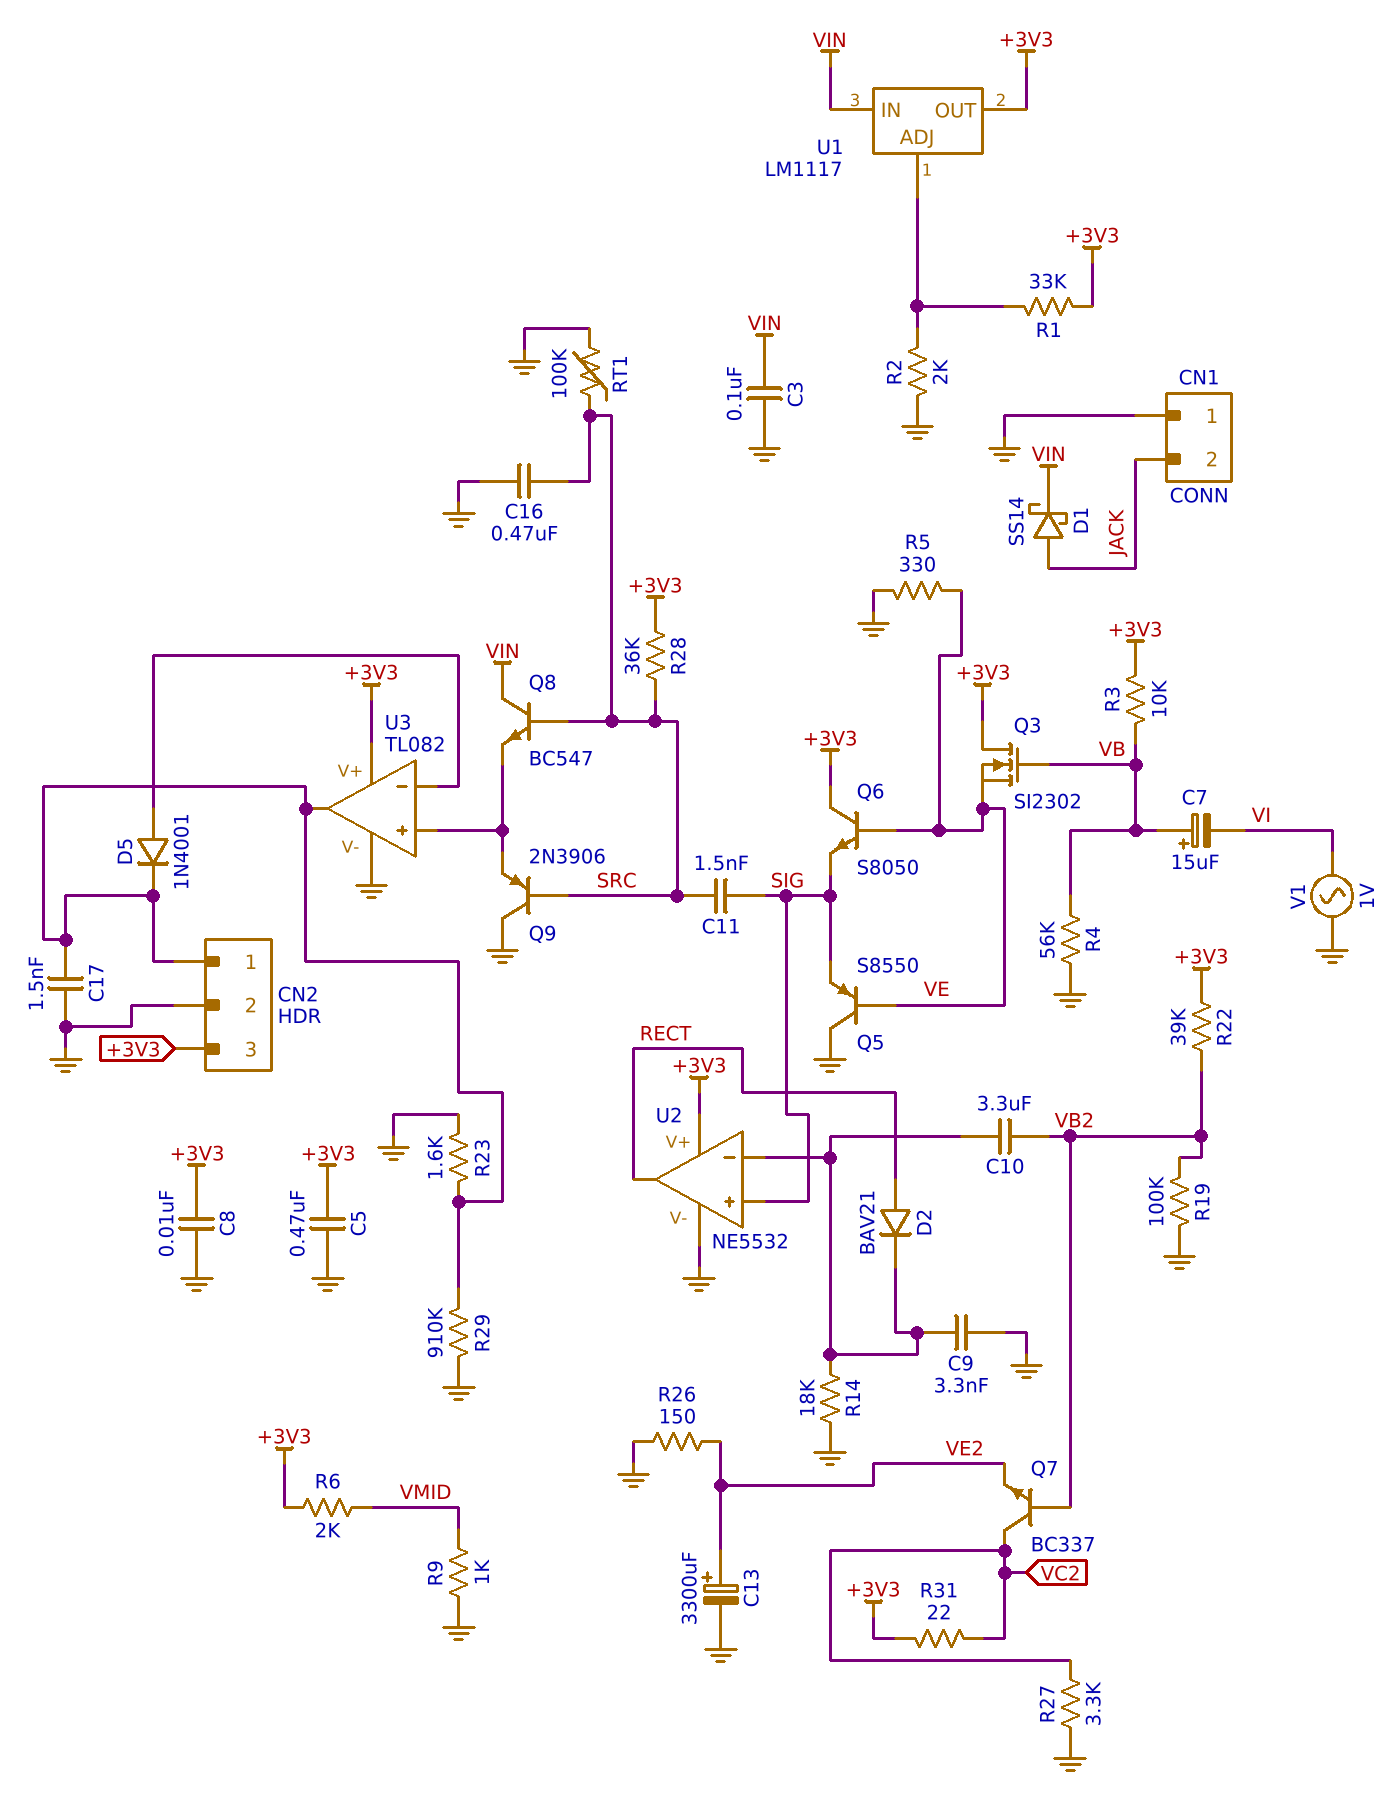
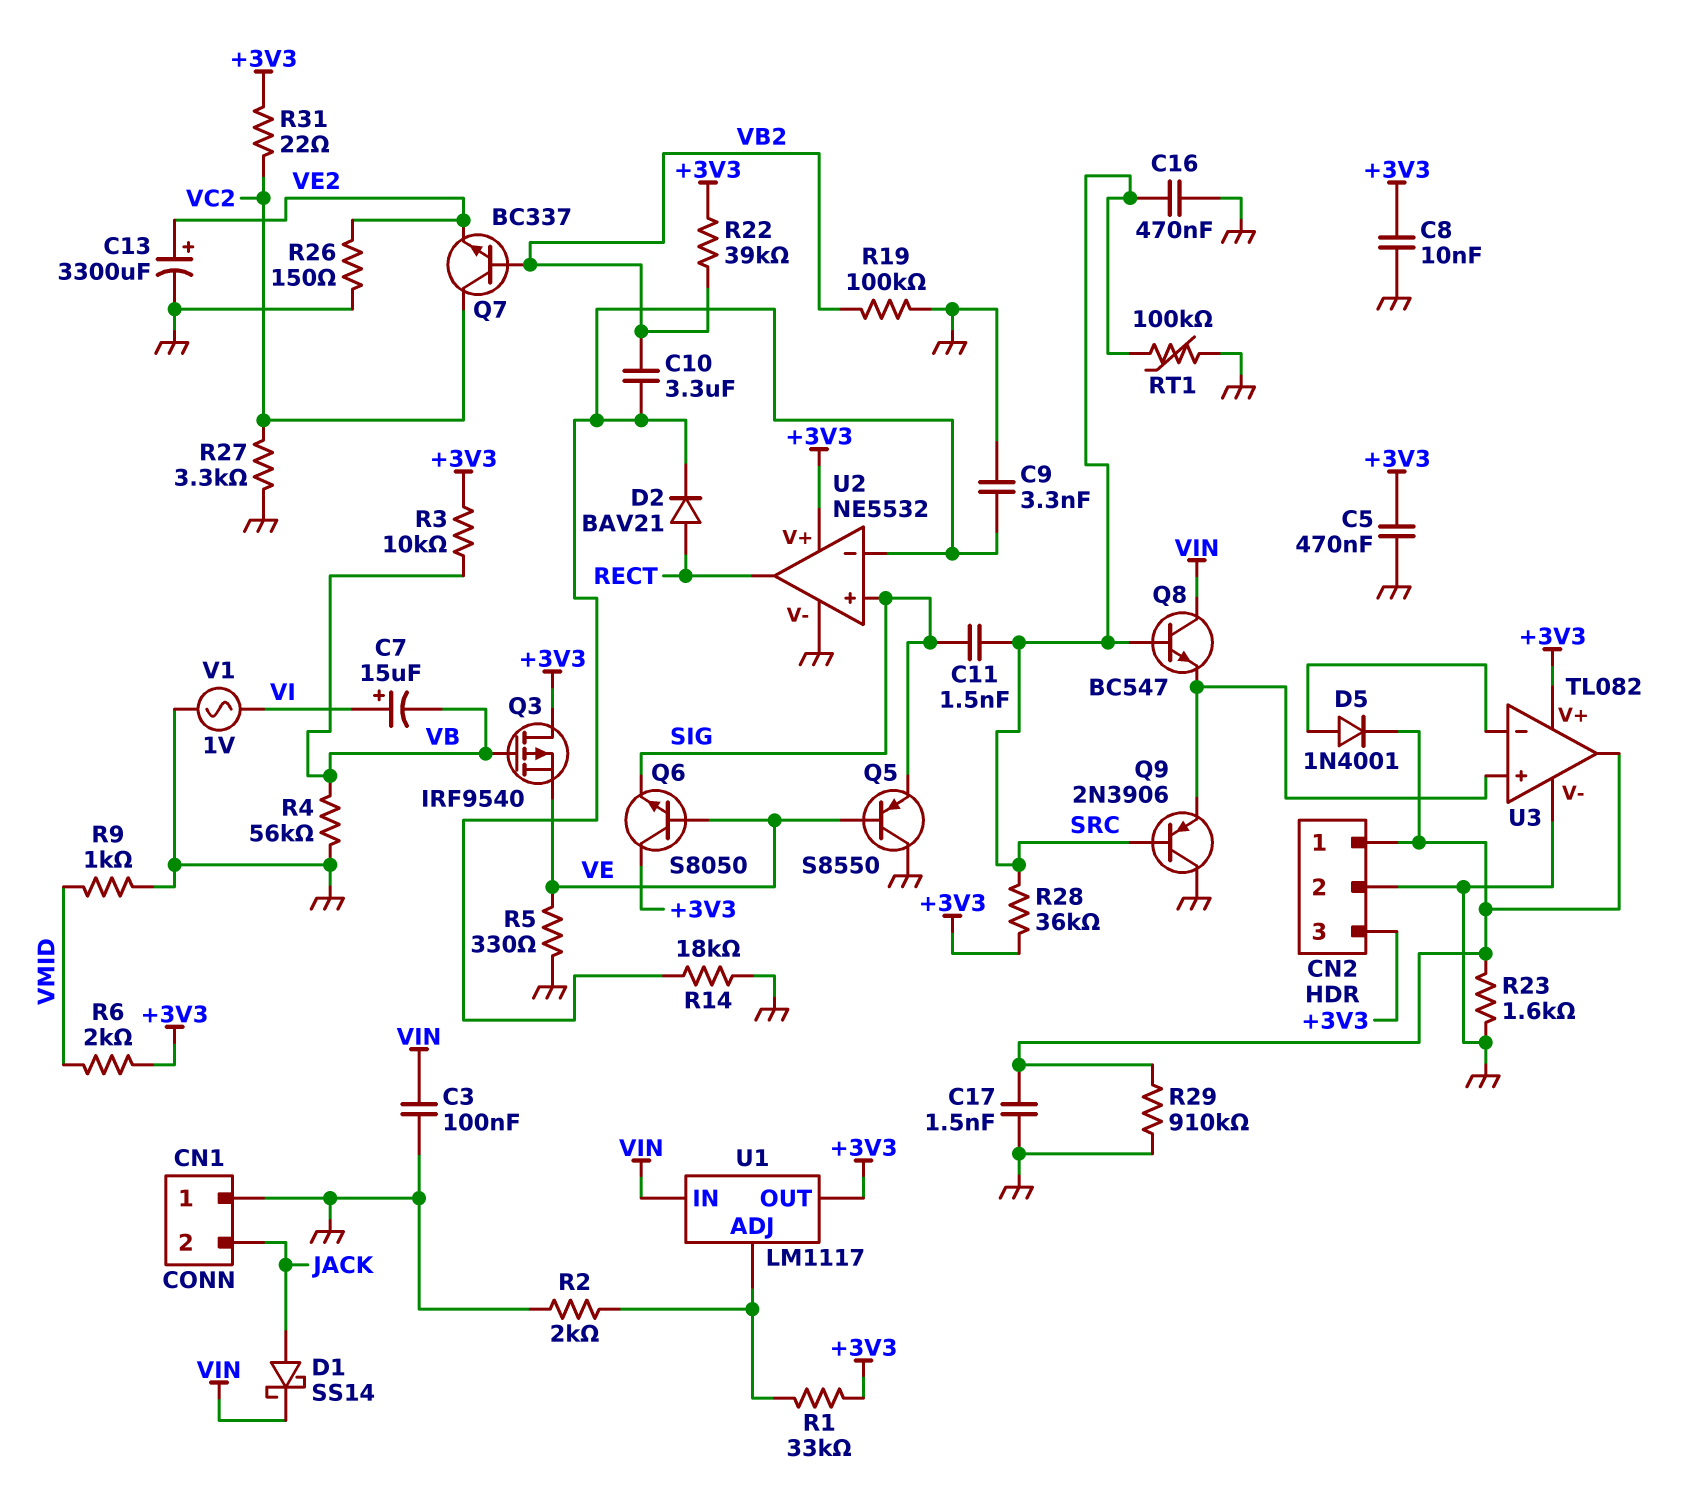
C7: 15uF (plus VB, minus VI) -> 15uF (plus VI, minus VB)
Q3: NMOS SI2302 (G VB, D +3V3, S VE) -> PMOS IRF9540 (G VB, D +3V3, S VE)

